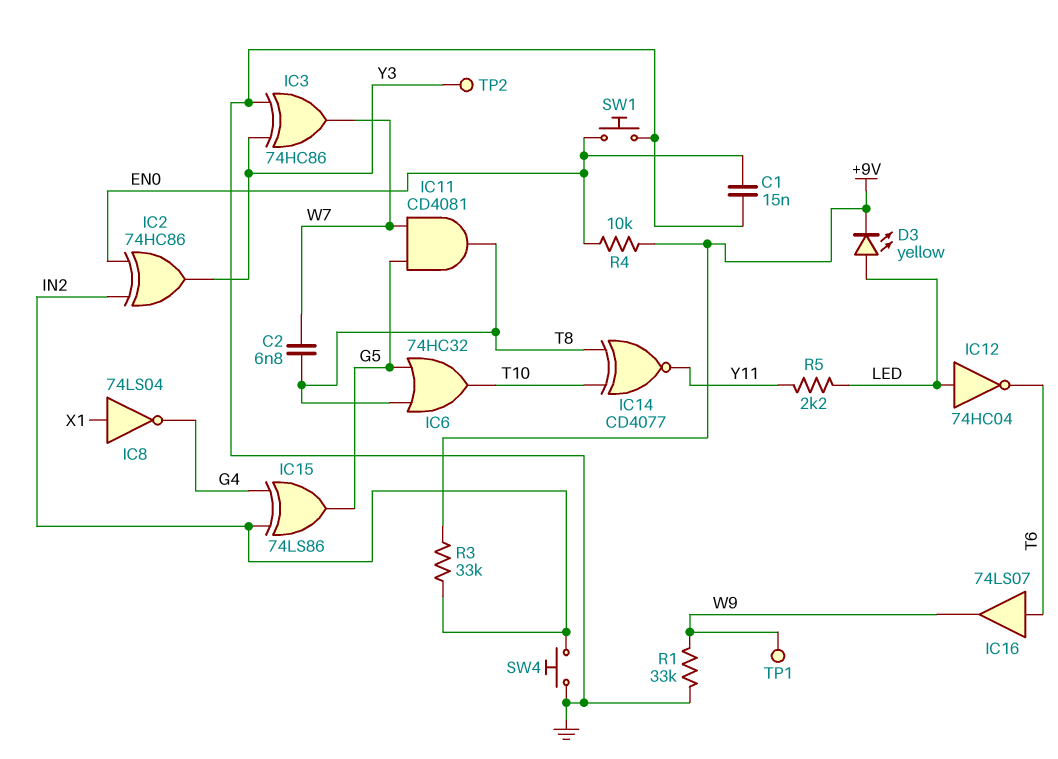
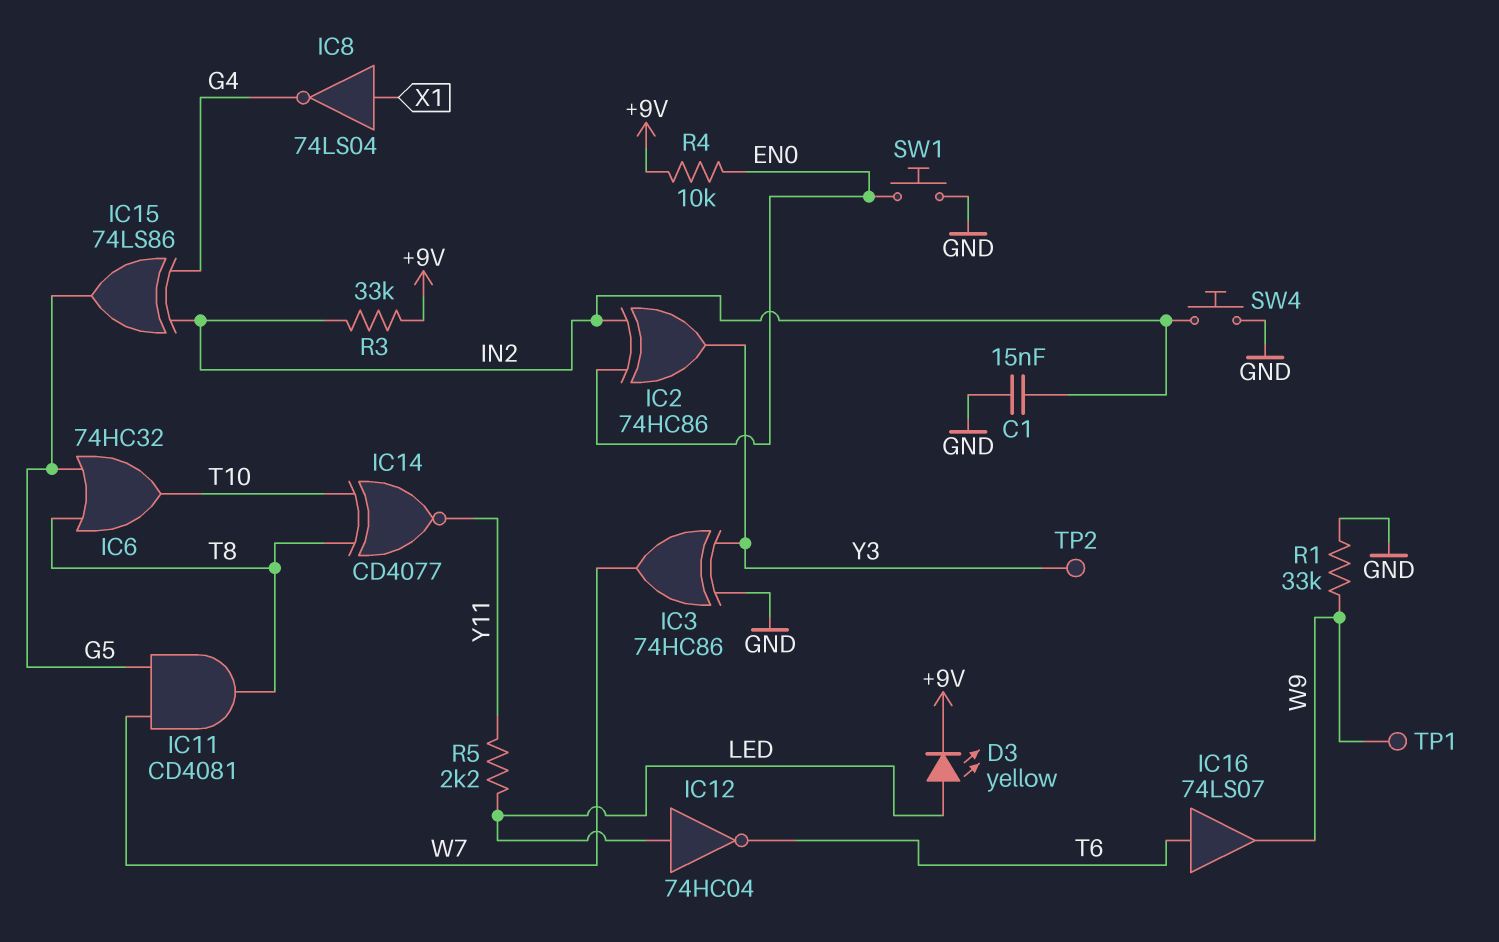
C1: 15nF (EN0, GND) -> 15nF (GND, IN2)
C2: 6.8nF (T8, W7) -> none

